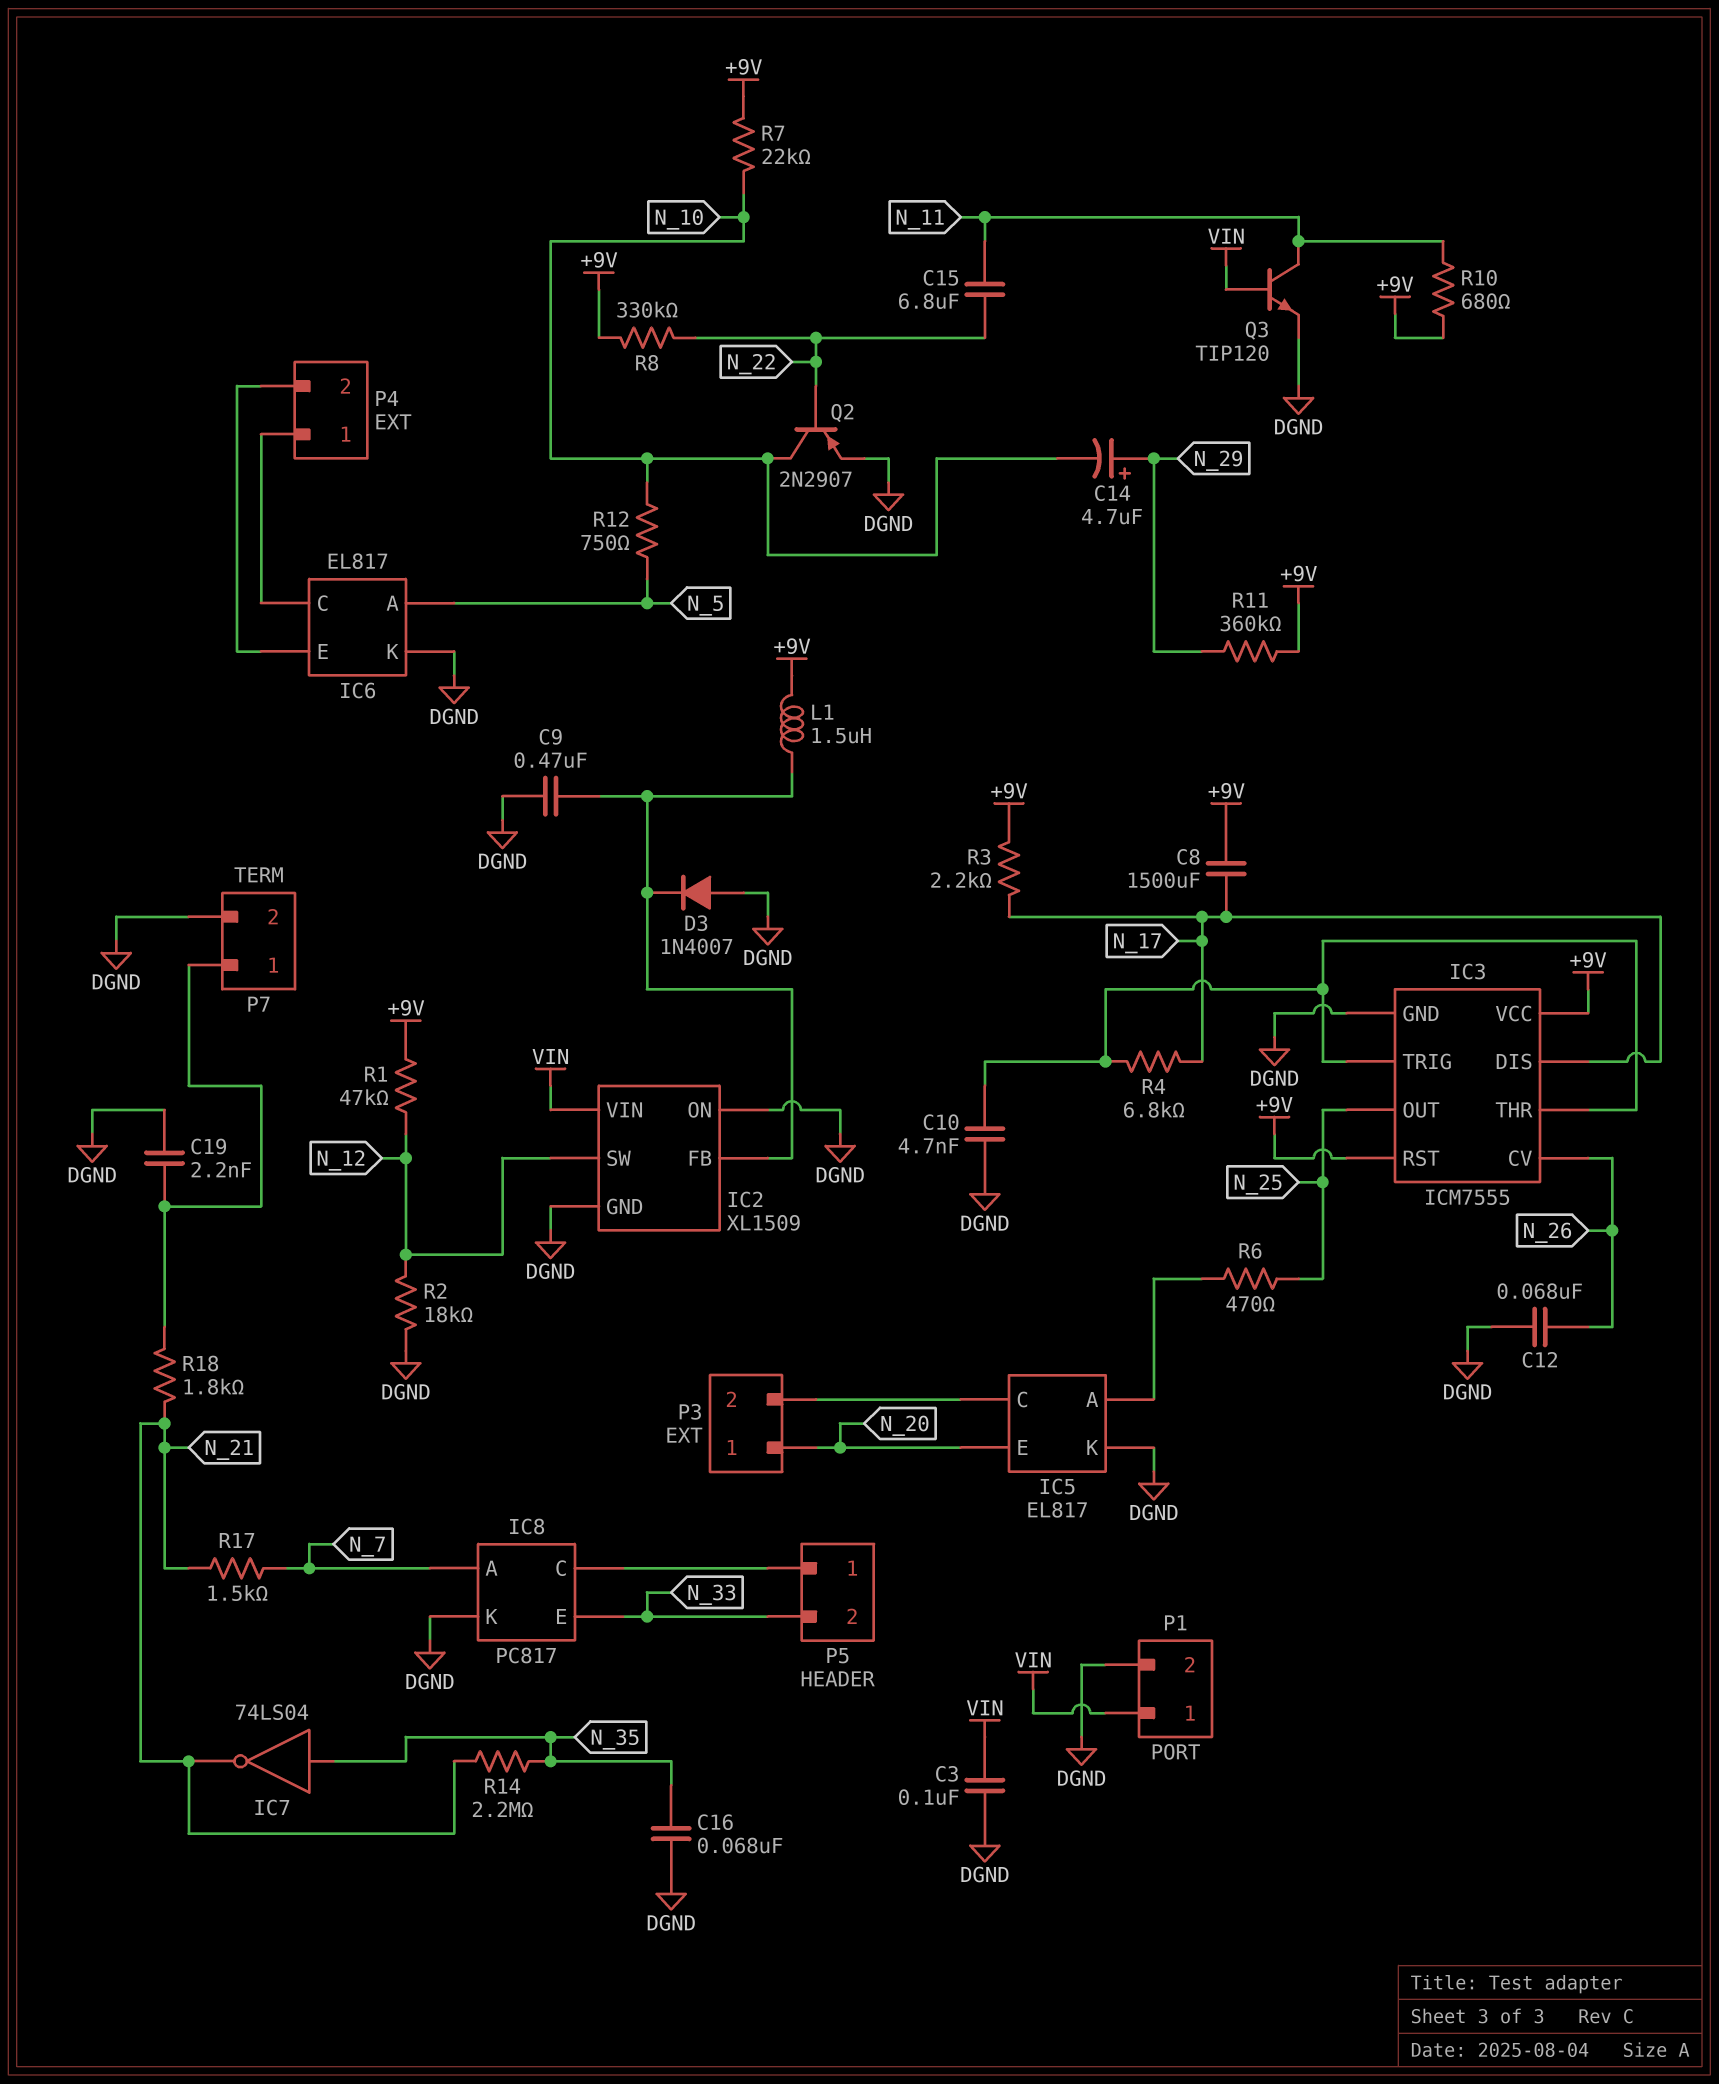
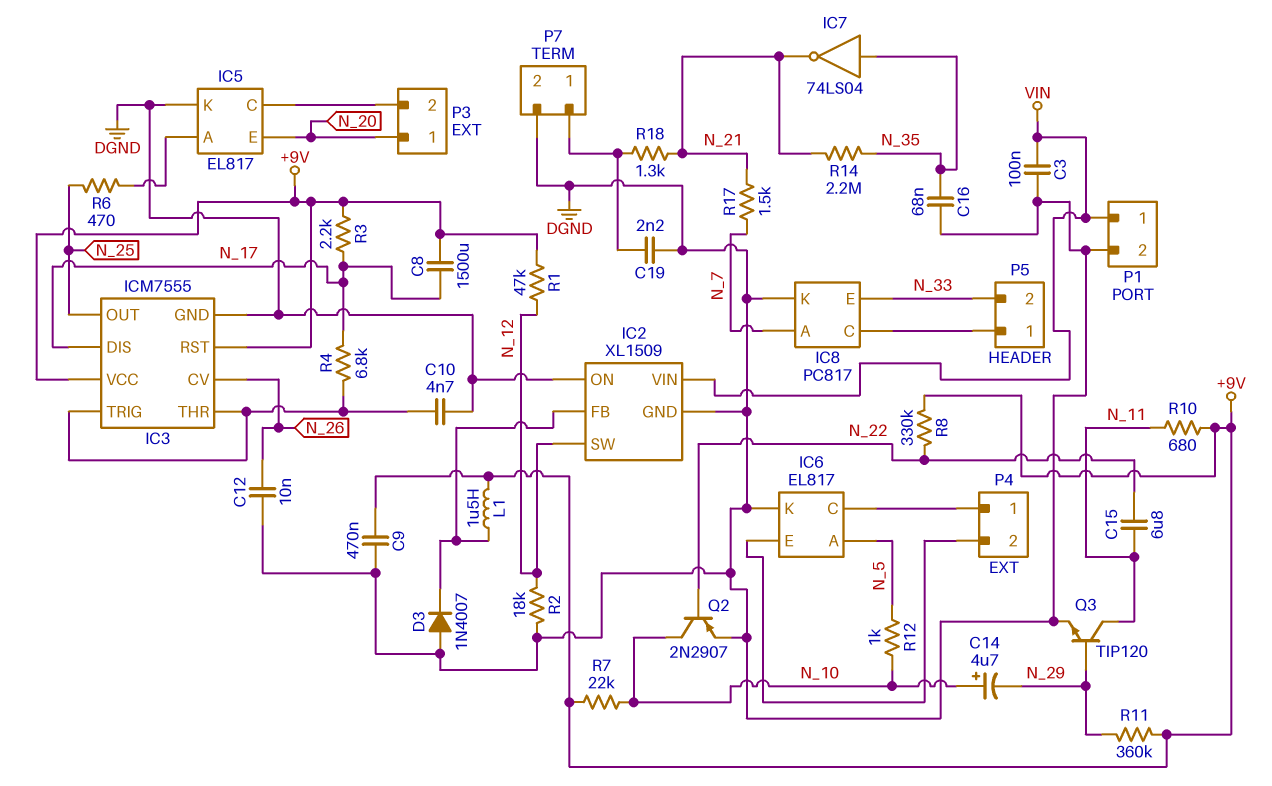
C9: 470nF (DGND, IC2/FB) -> 470nF (+9V, DGND)
C12: 68nF (DGND, N_26) -> 10nF (DGND, N_26)
C14: 4.7uF (plus N_29, minus N_10) -> 4.7uF (plus N_10, minus N_29)
Q3: NPN TIP120 (B VIN, C N_11, E DGND) -> NPN TIP120 (B N_29, C N_11, E DGND)
R12: 750 (N_5, N_10) -> 1k (N_5, N_10)
R18: 1.8k (N_21, P7/1) -> 1.3k (N_21, P7/1)

